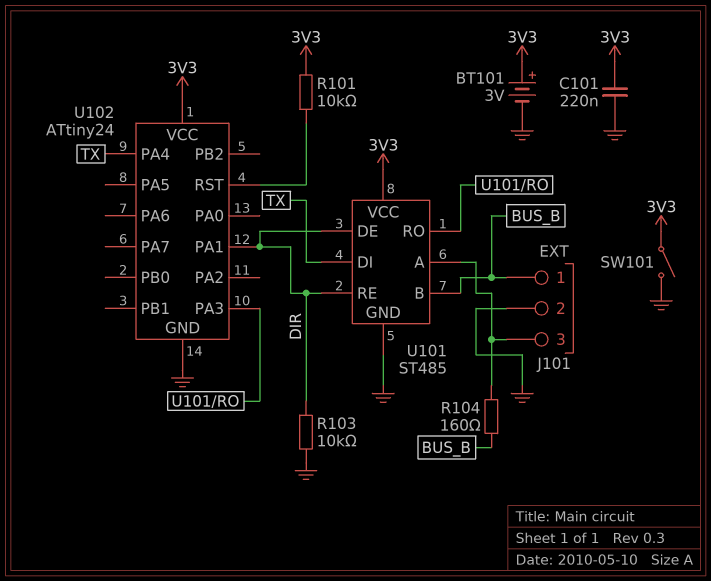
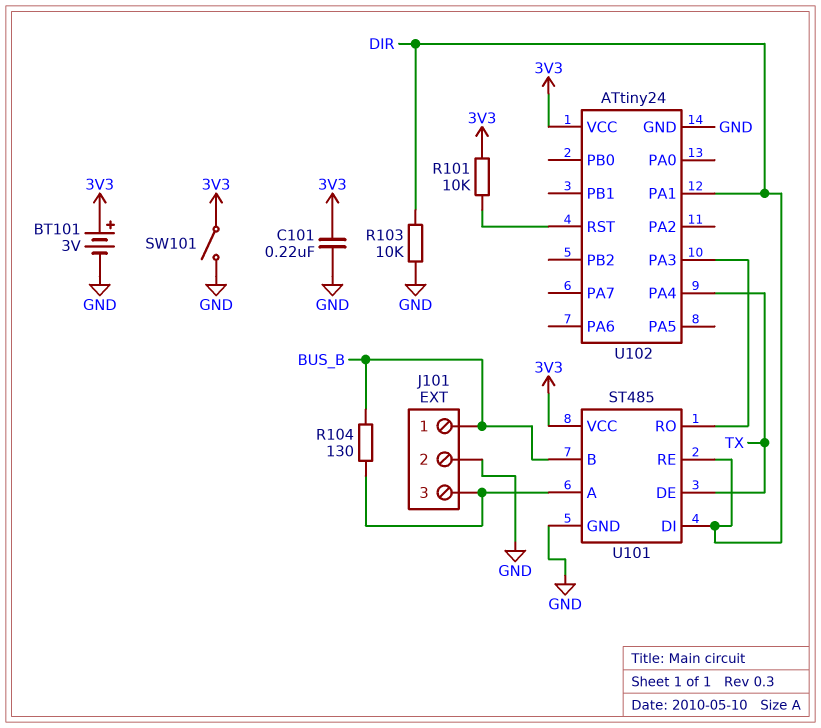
R104: 160 (BUS_B, J101/3) -> 130 (BUS_B, J101/3)
U101 pin DE: DIR -> TX
U101 pin DI: TX -> DIR

